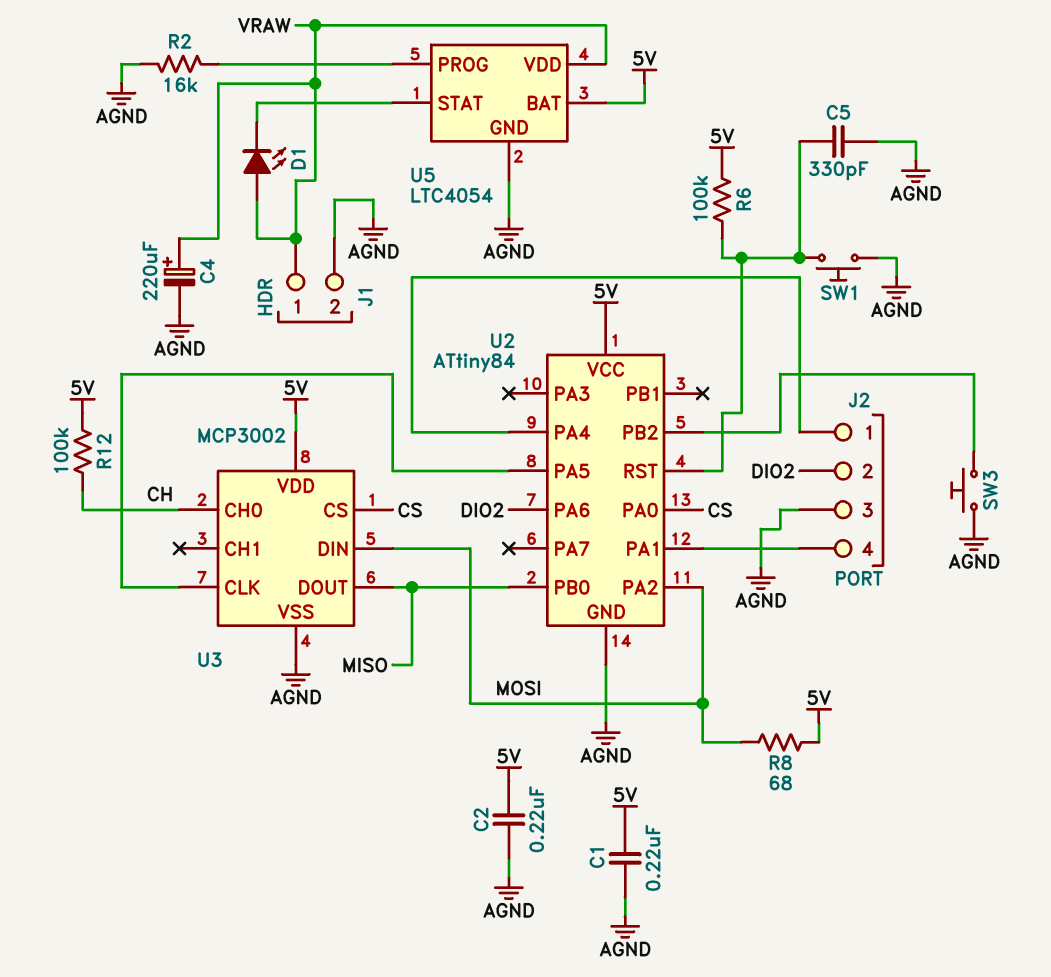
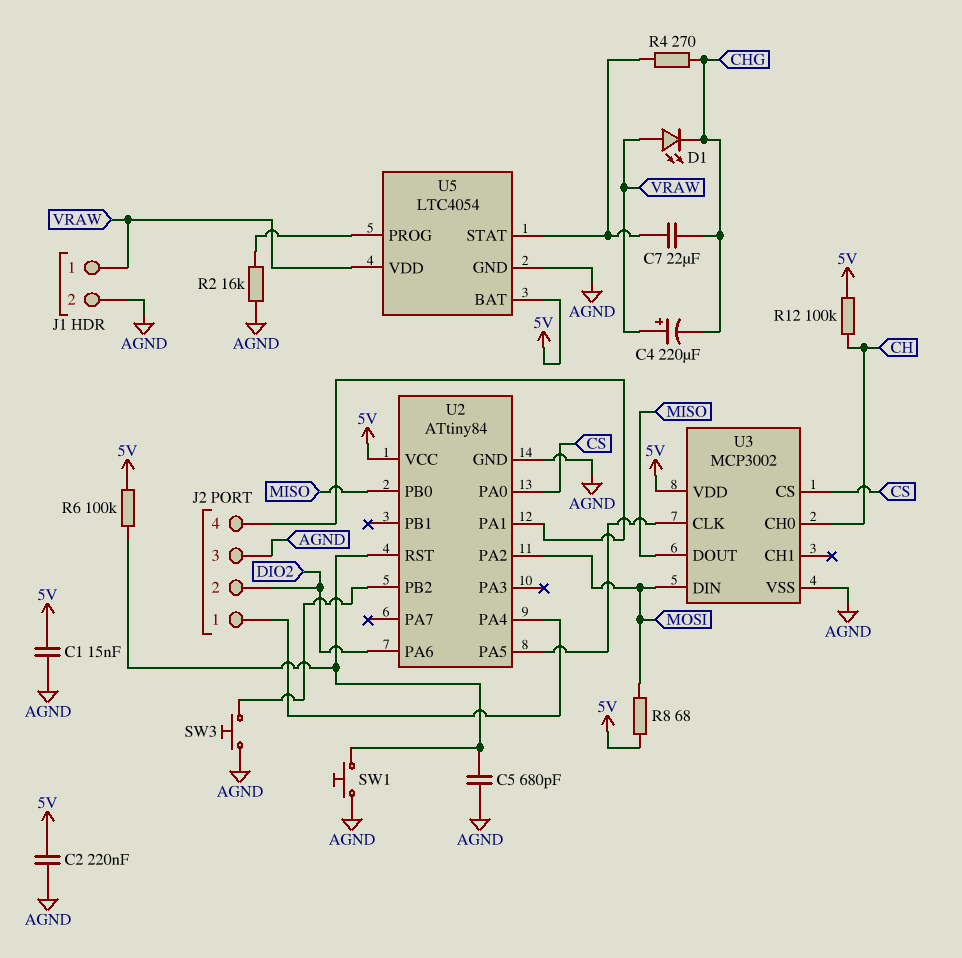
C1: 220nF (5V, AGND) -> 15nF (5V, AGND)
C4: 220uF (plus VRAW, minus AGND) -> 220uF (plus VRAW, minus CHG)
C5: 330pF (AGND, U2/RST) -> 680pF (AGND, U2/RST)
C7: none -> 22uF (CHG, U5/STAT)
D1: LED (A VRAW, K U5/STAT) -> LED (A VRAW, K CHG)
R4: none -> 270 (CHG, U5/STAT)

